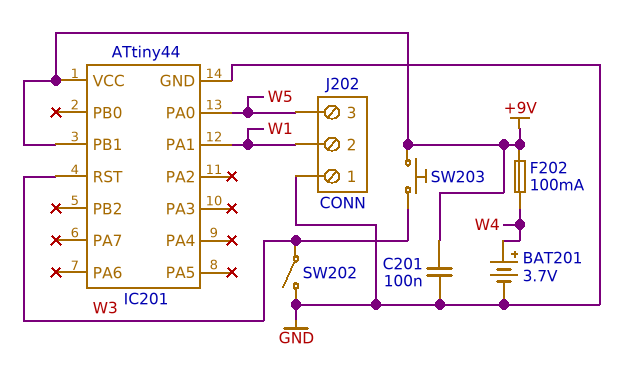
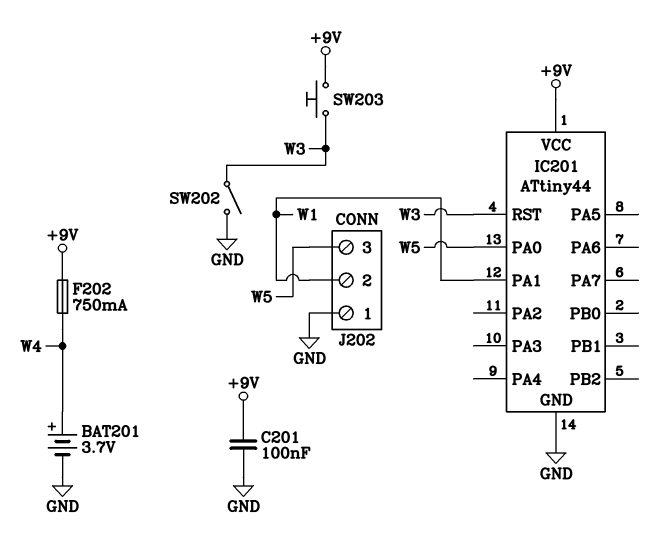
F202: 100mA (+9V, W4) -> 750mA (+9V, W4)
IC201 pin PB1: +9V -> none

